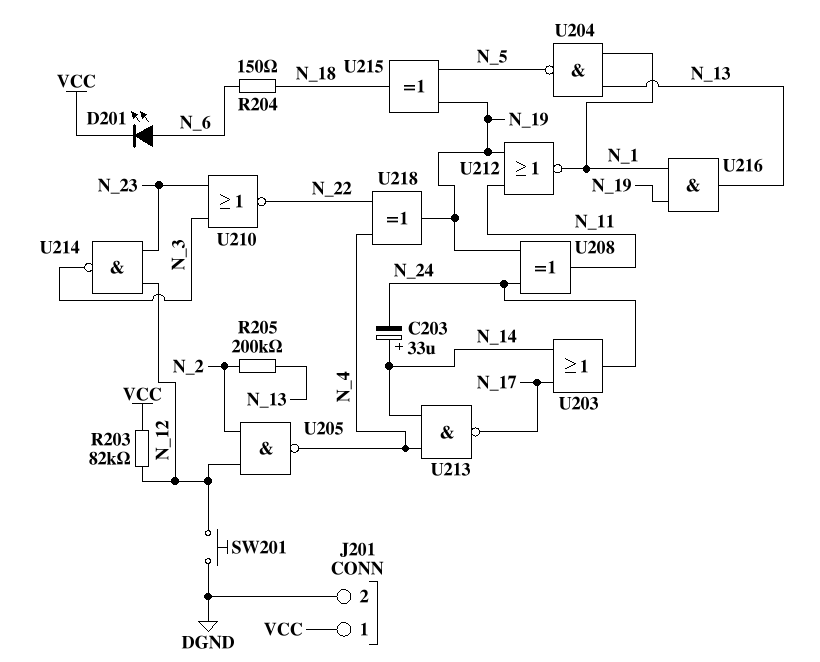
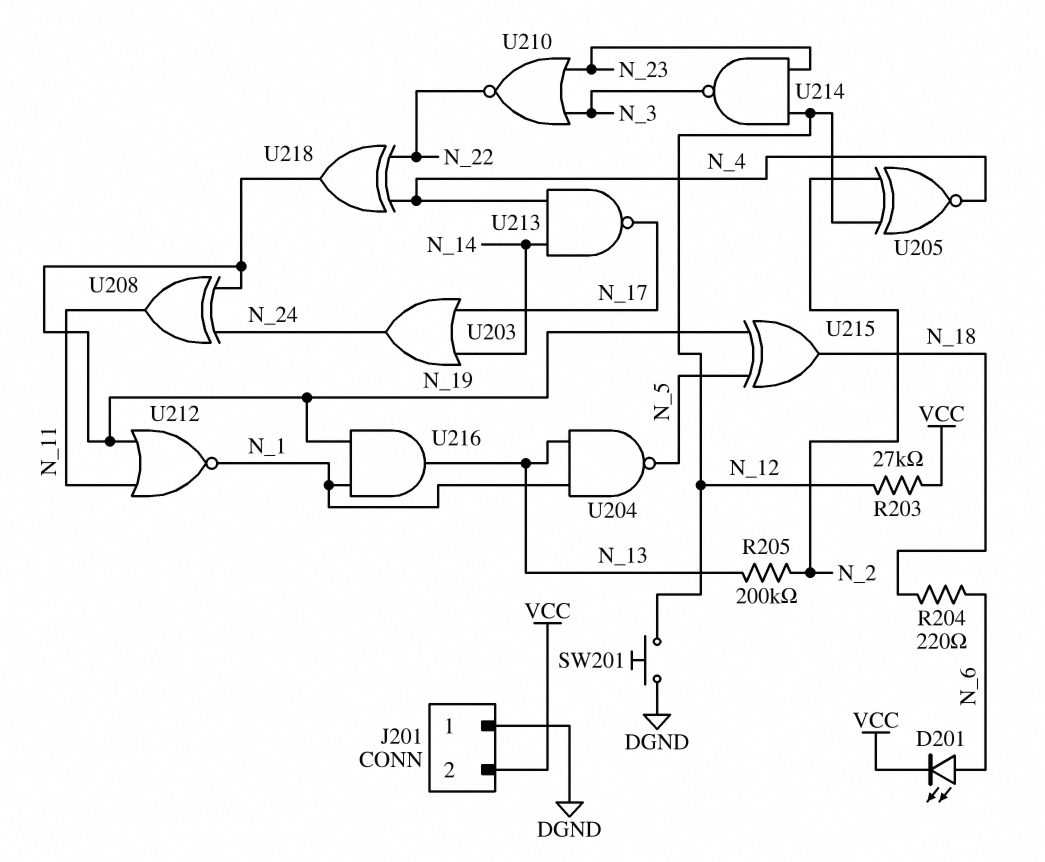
C203: 33uF (plus N_14, minus N_24) -> none
J201 pin 1: VCC -> DGND
J201 pin 2: DGND -> VCC
R203: 82k (N_12, VCC) -> 27k (N_12, VCC)
R204: 150 (N_6, N_18) -> 220 (N_6, N_18)
U205: NAND (in N_2, in N_12, out N_4) -> XNOR (in N_2, in N_12, out N_4)

